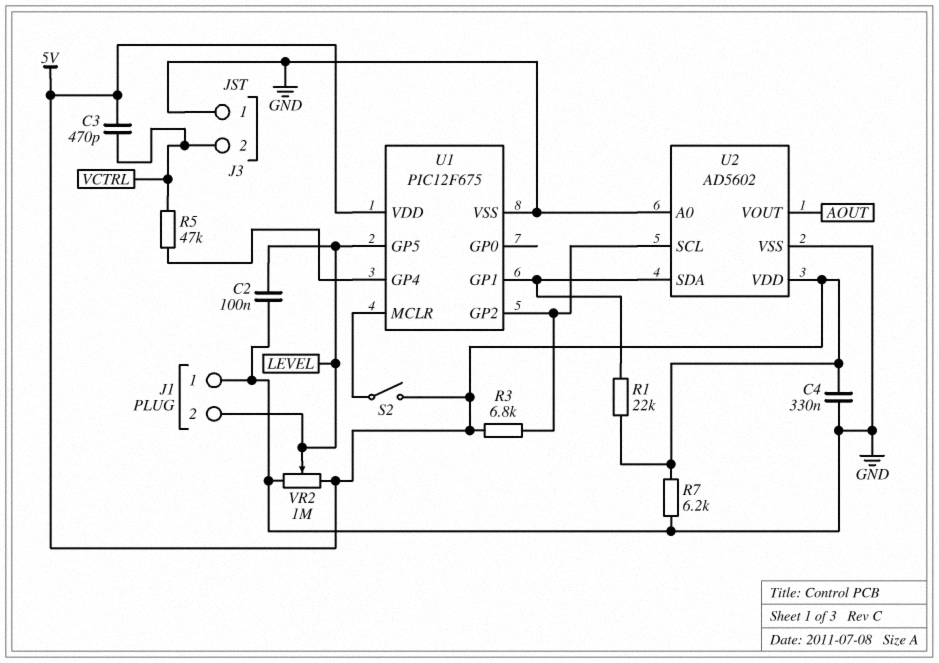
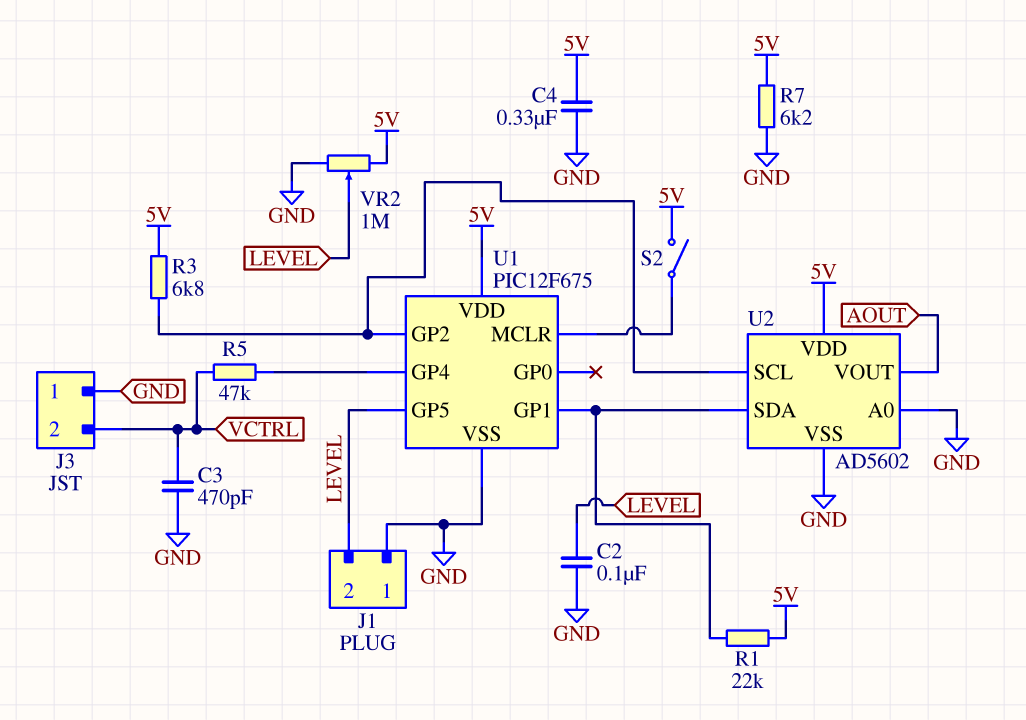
C3: 470pF (5V, VCTRL) -> 470pF (GND, VCTRL)

